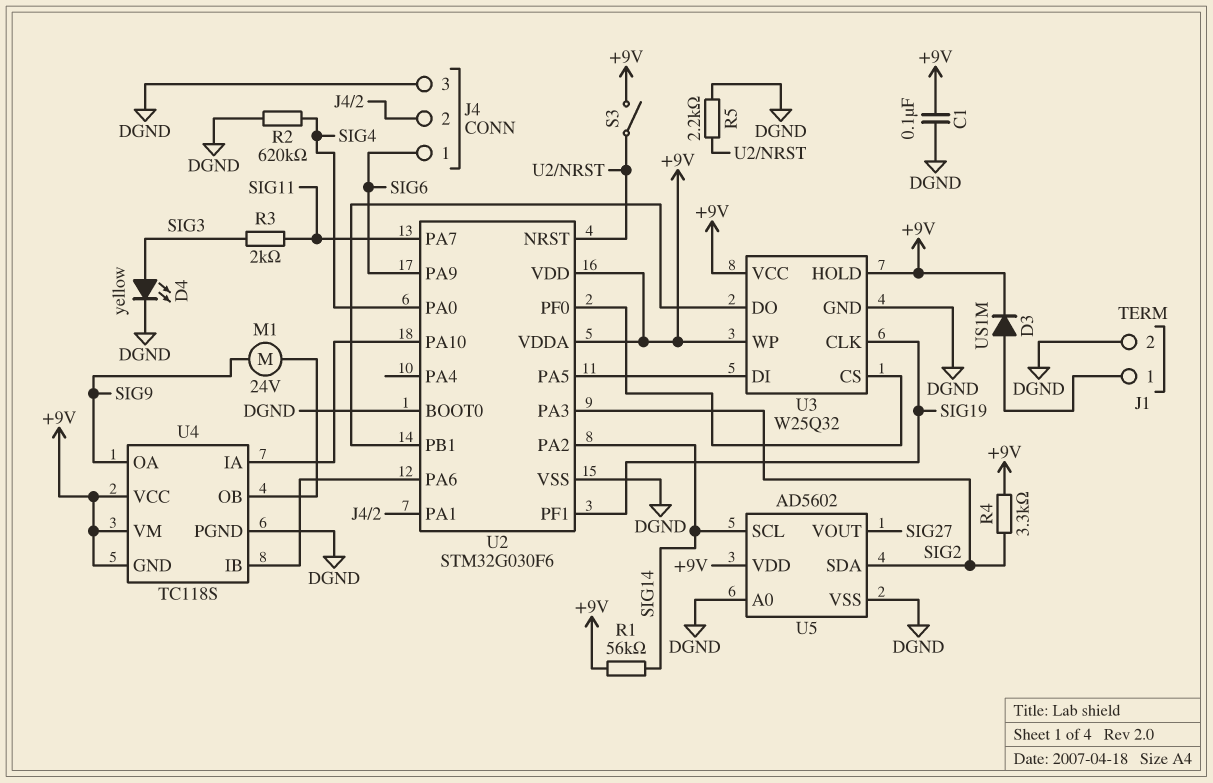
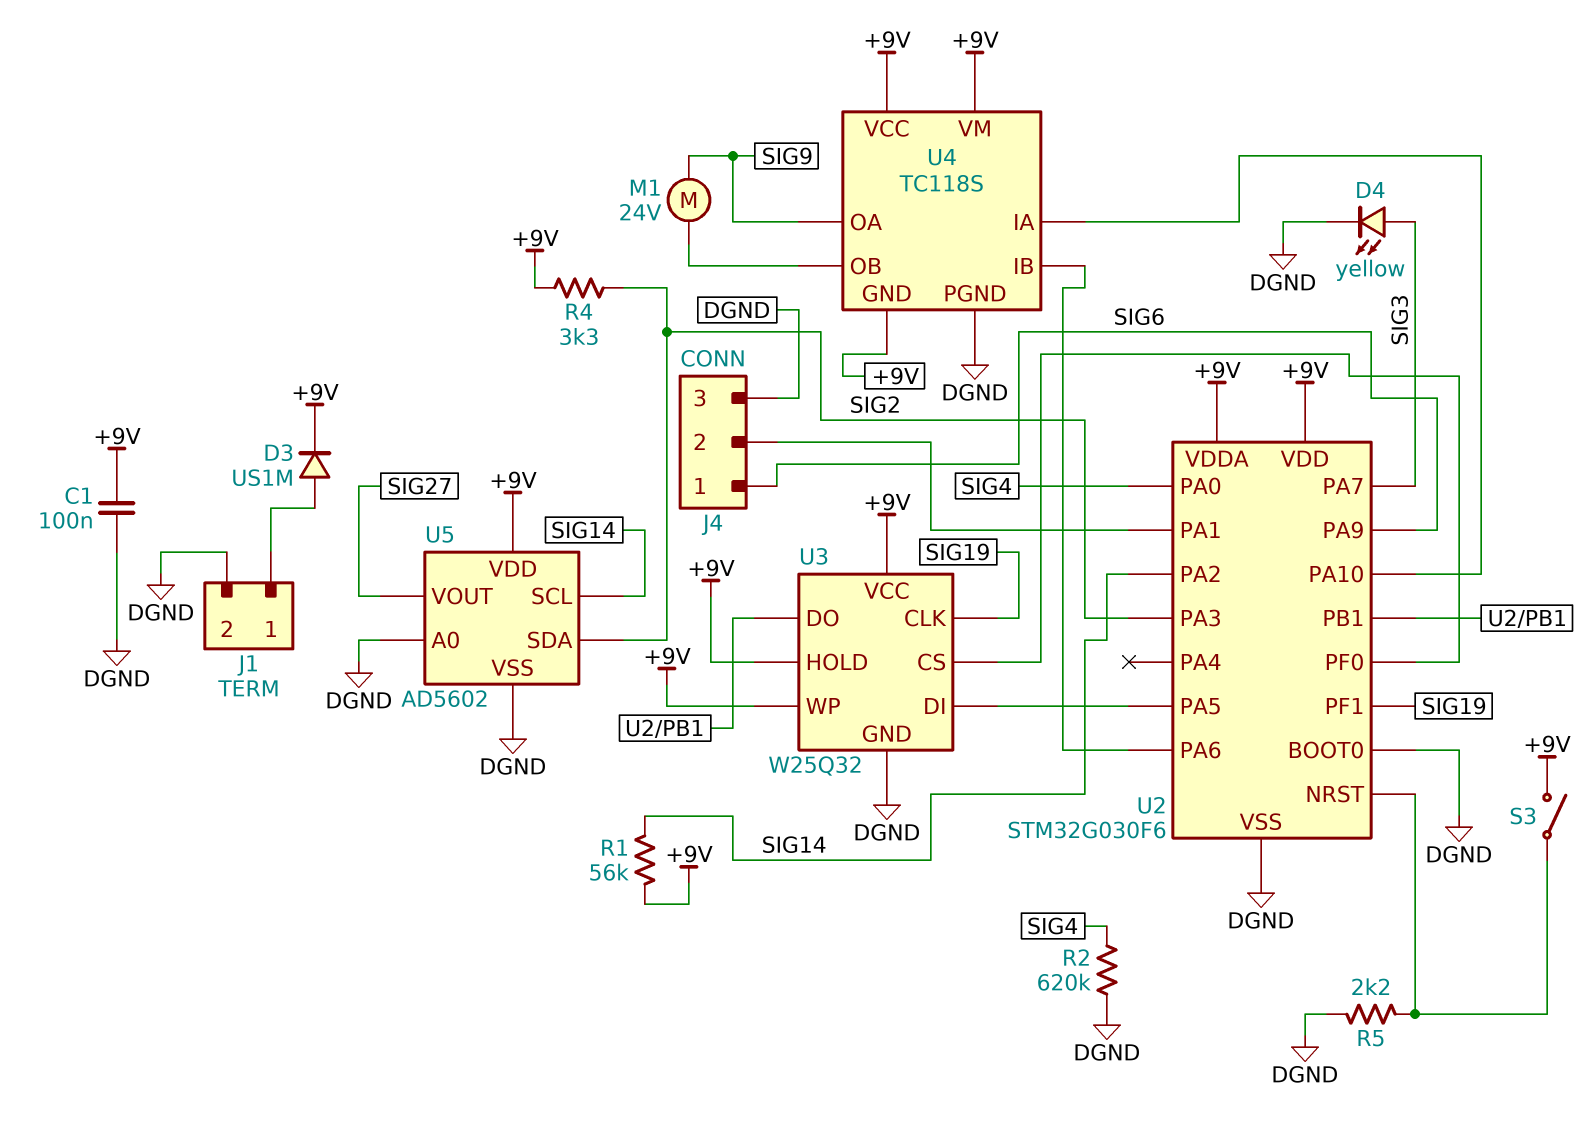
R3: 2k (SIG3, SIG11) -> none
U2 pin PA7: SIG11 -> SIG3

